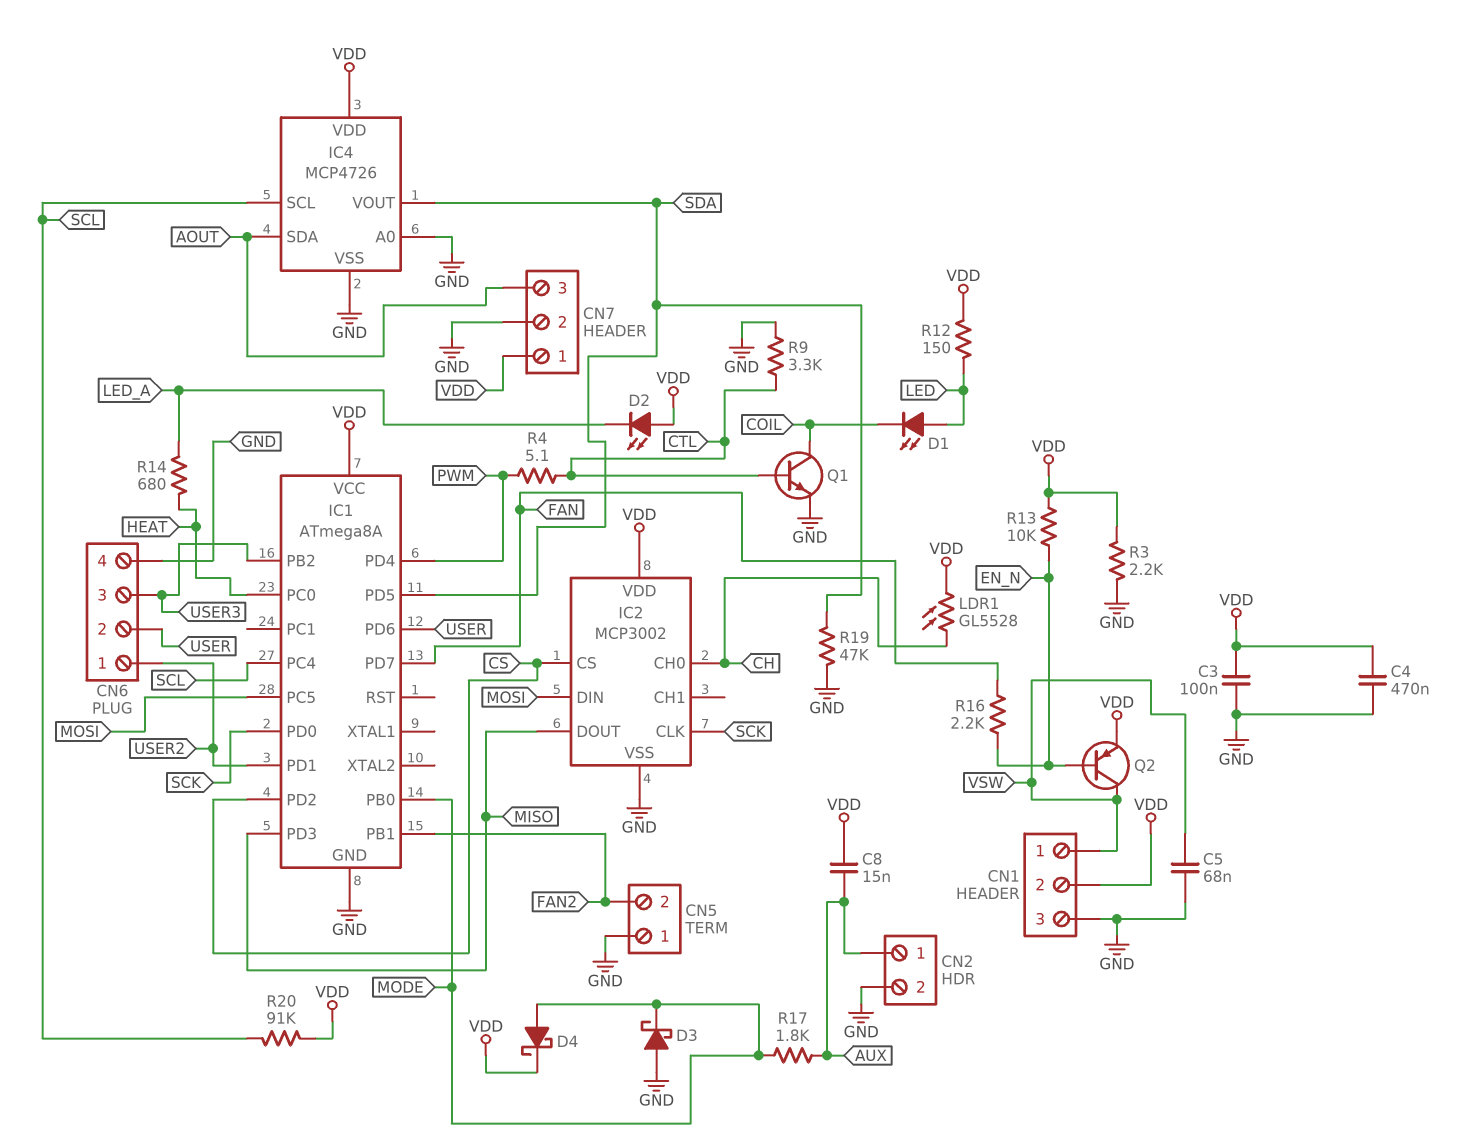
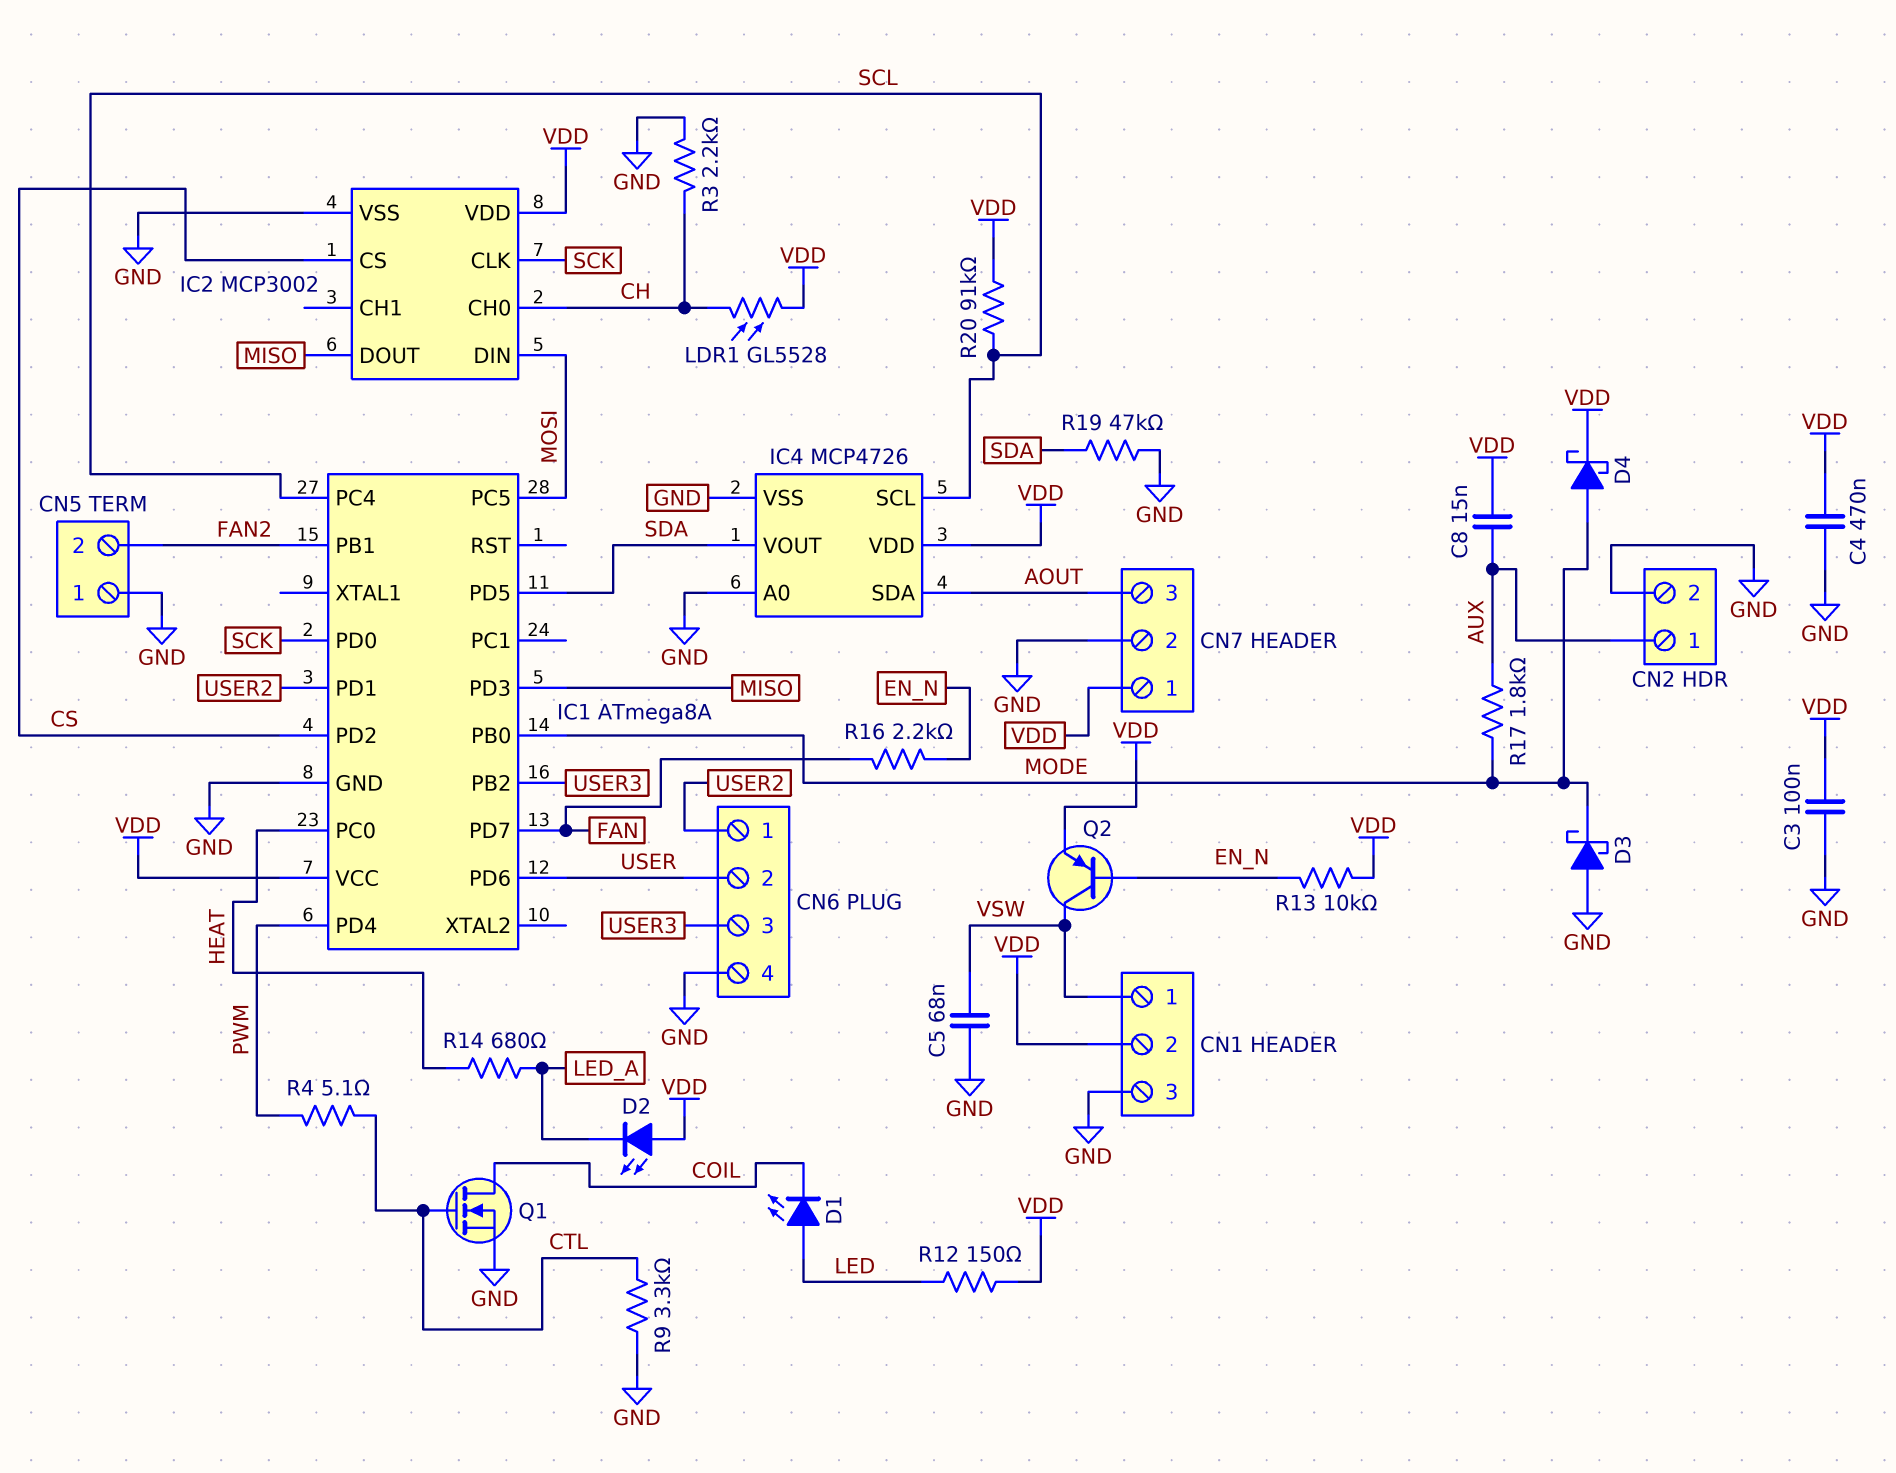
Q1: NPN (B CTL, C COIL, E GND) -> NMOS (G CTL, D COIL, S GND)
R3: 2.2k (GND, VDD) -> 2.2k (CH, GND)

